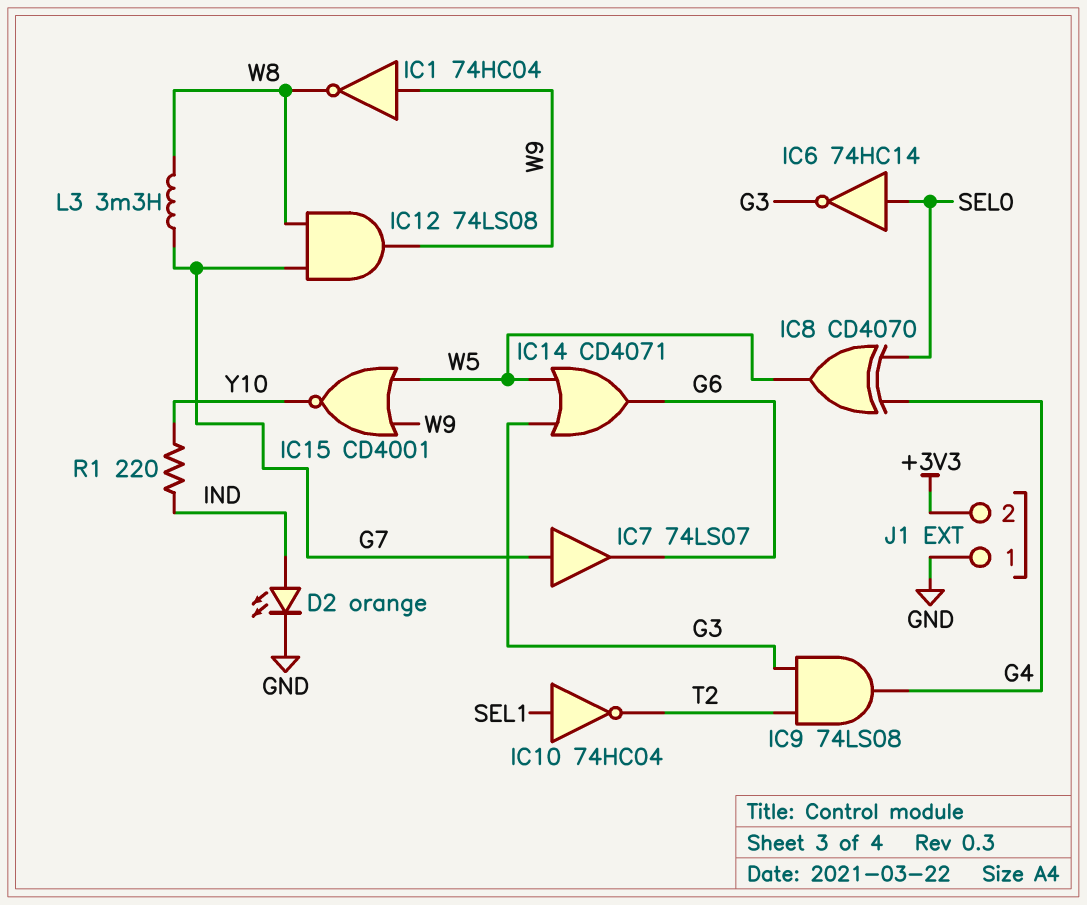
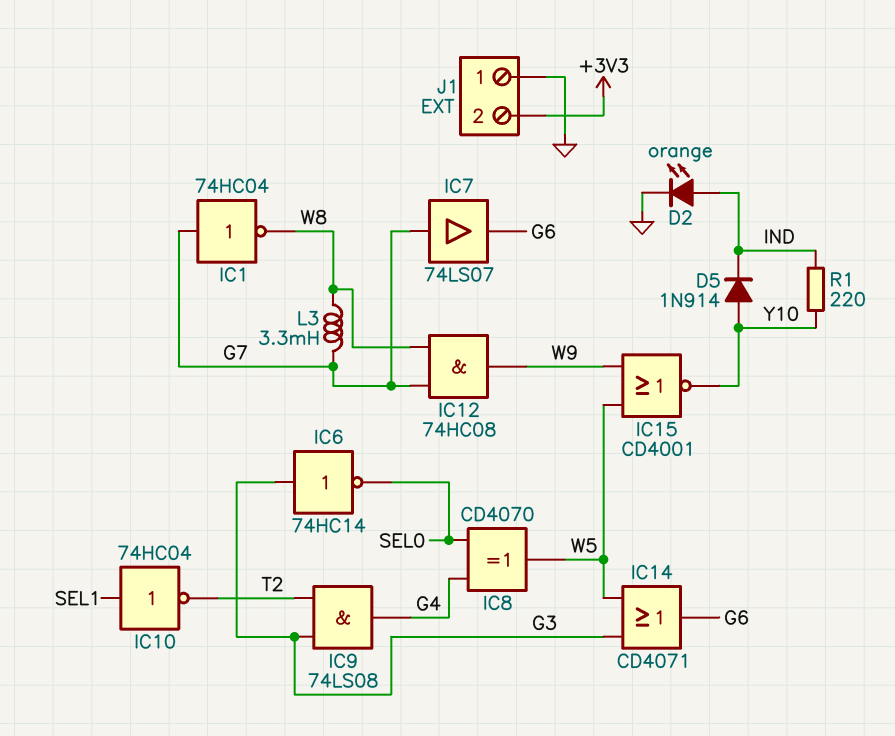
D5: none -> diode 1N914 (A Y10, K IND)
IC1: NOT 74HC04 (in W9, out W8) -> NOT 74HC04 (in G7, out W8)
IC6: NOT 74HC14 (in SEL0, out G3) -> NOT 74HC14 (in G3, out SEL0)
IC12: AND 74LS08 (in G7, in W8, out W9) -> AND 74HC08 (in G7, in W8, out W9)

